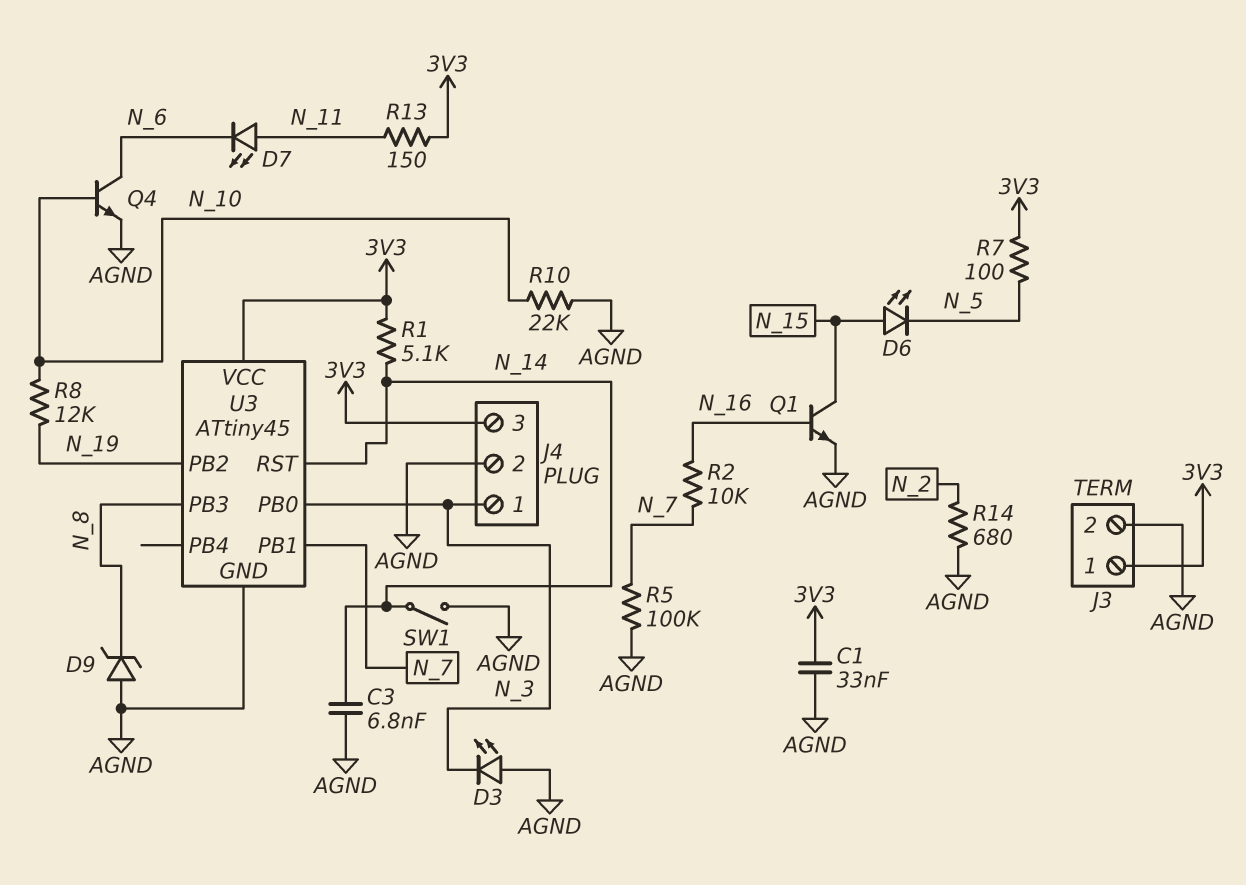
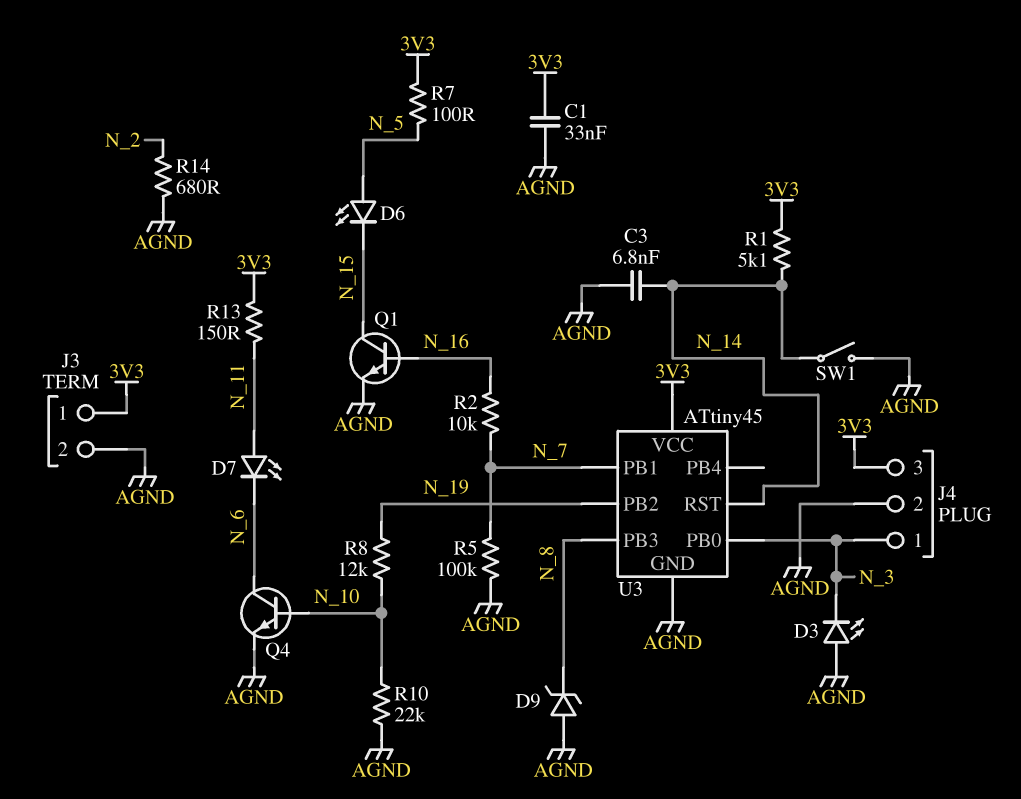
D6: LED (A N_15, K N_5) -> LED (A N_5, K N_15)

